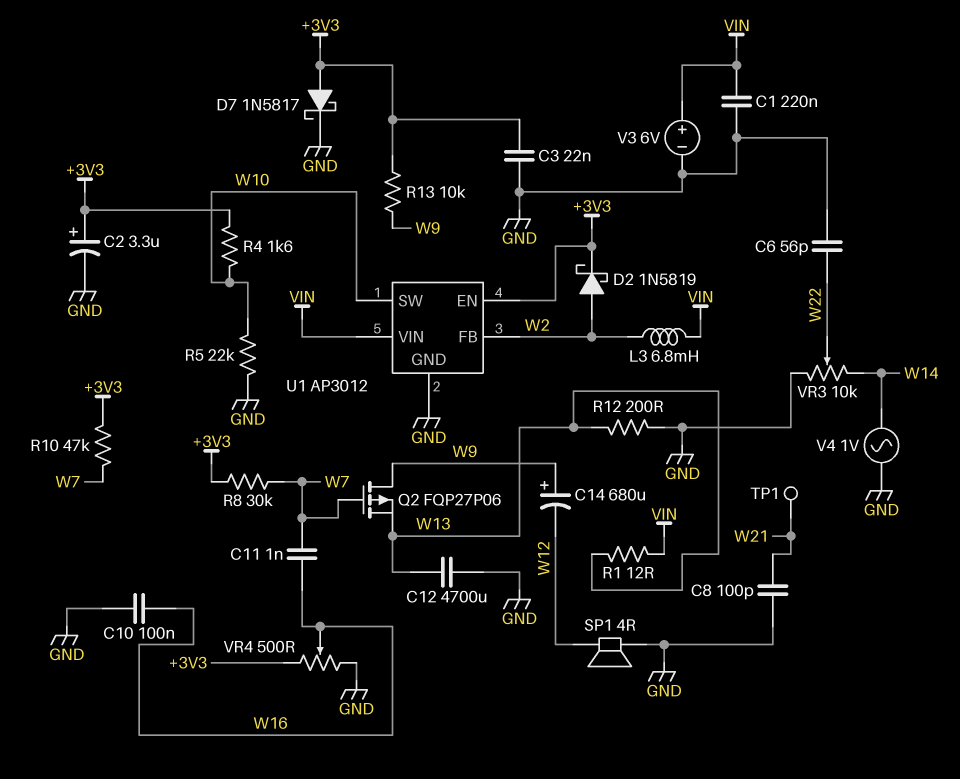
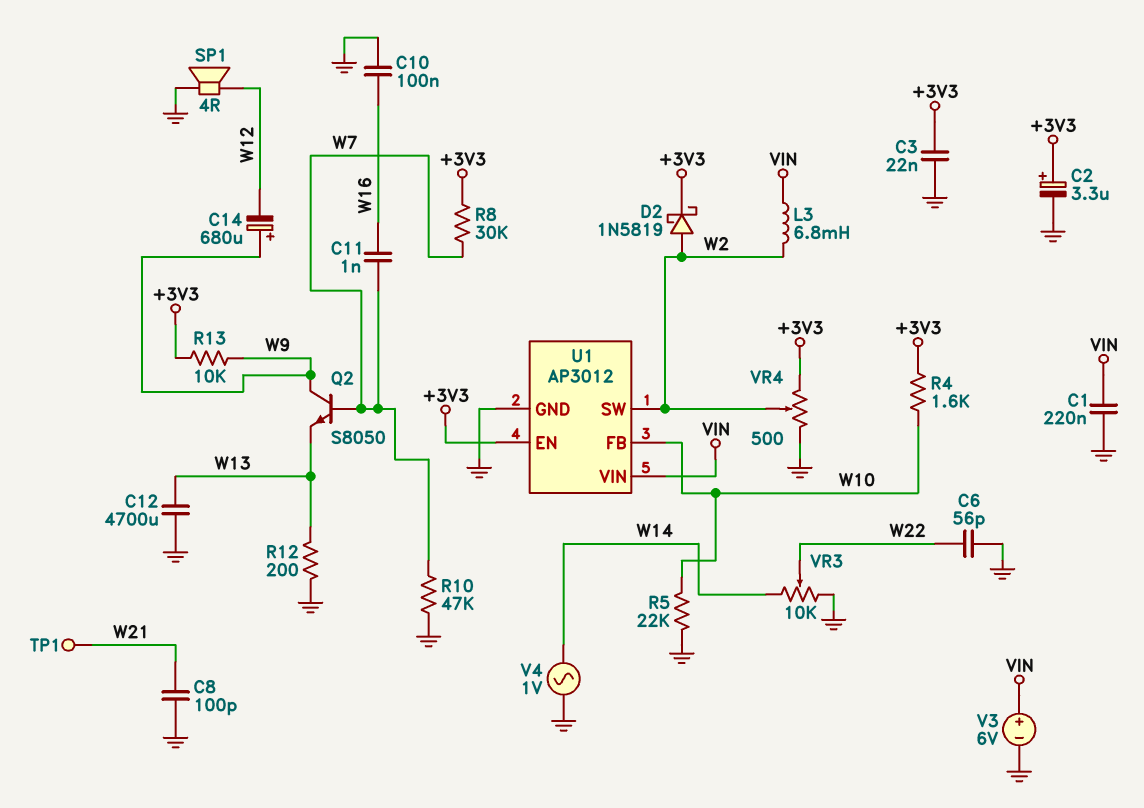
D7: schottky 1N5817 (A +3V3, K GND) -> none
Q2: PMOS FQP27P06 (G W7, D W9, S W13) -> NPN S8050 (B W7, C W9, E W13)
R1: 12 (VIN, W13) -> none
R10: 47k (+3V3, W7) -> 47k (GND, W7)
U1 pin FB: W2 -> W10
U1 pin SW: W10 -> W2
VR4: 500 (+3V3, GND, wiper W16) -> 500 (+3V3, GND, wiper W2)

